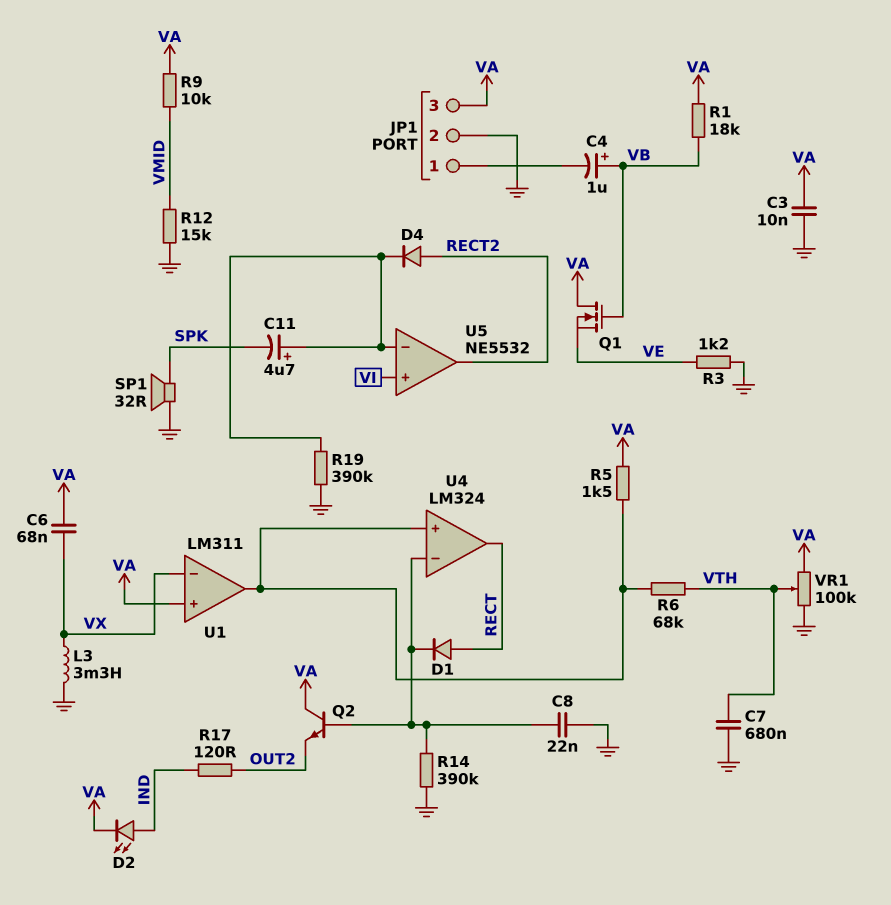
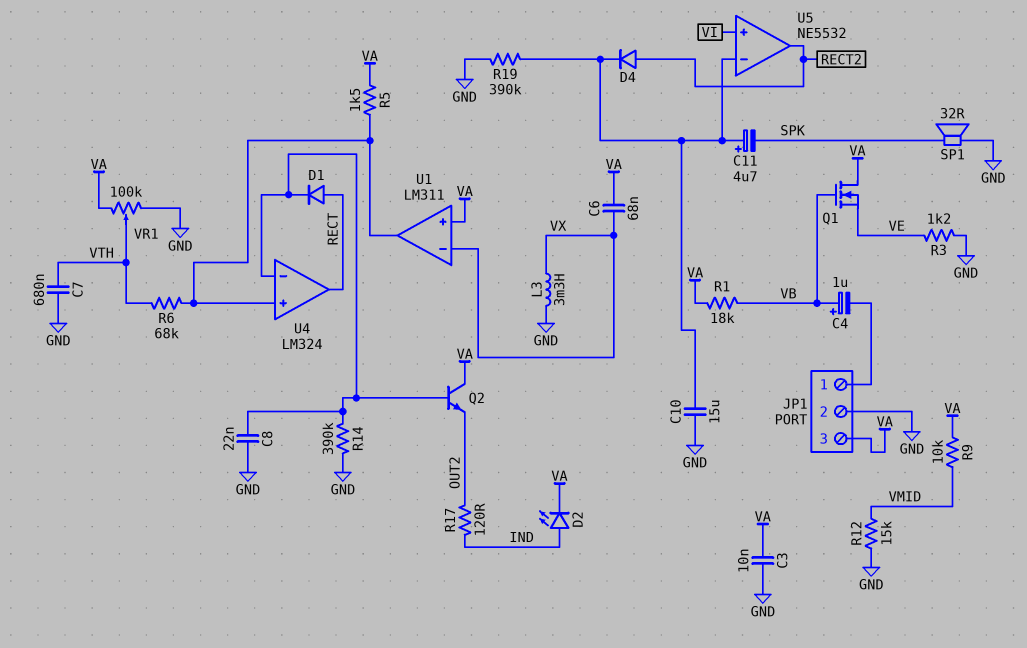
C10: none -> 15uF (GND, U5/in-)

